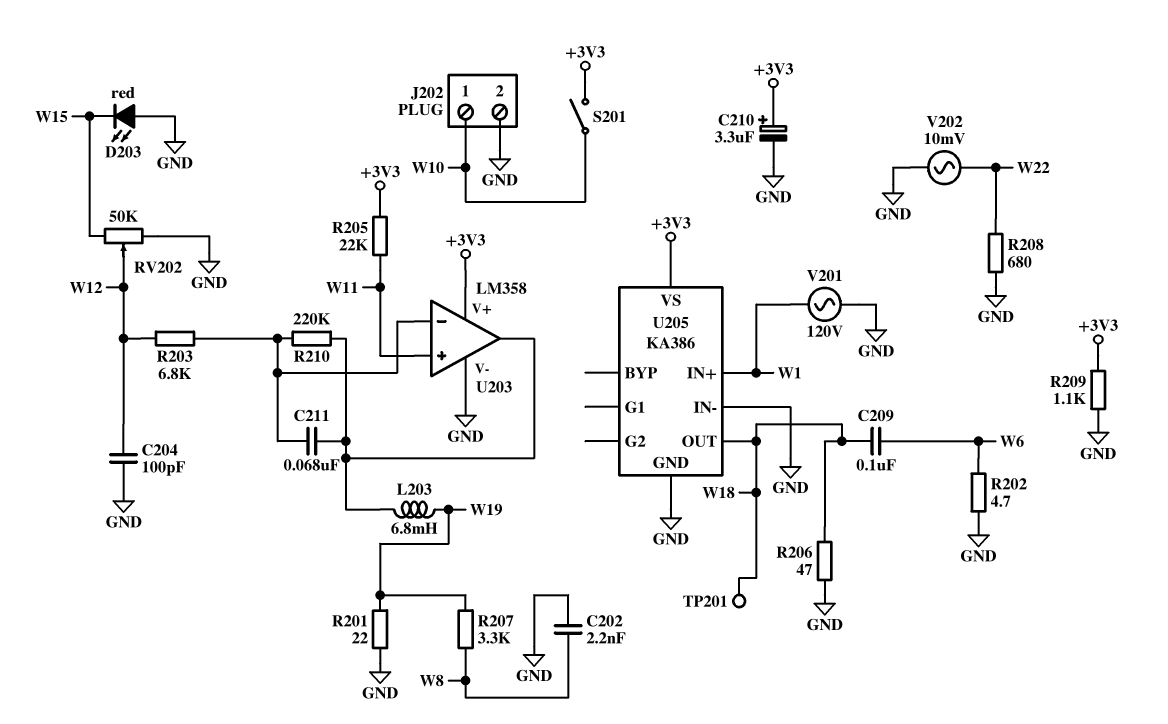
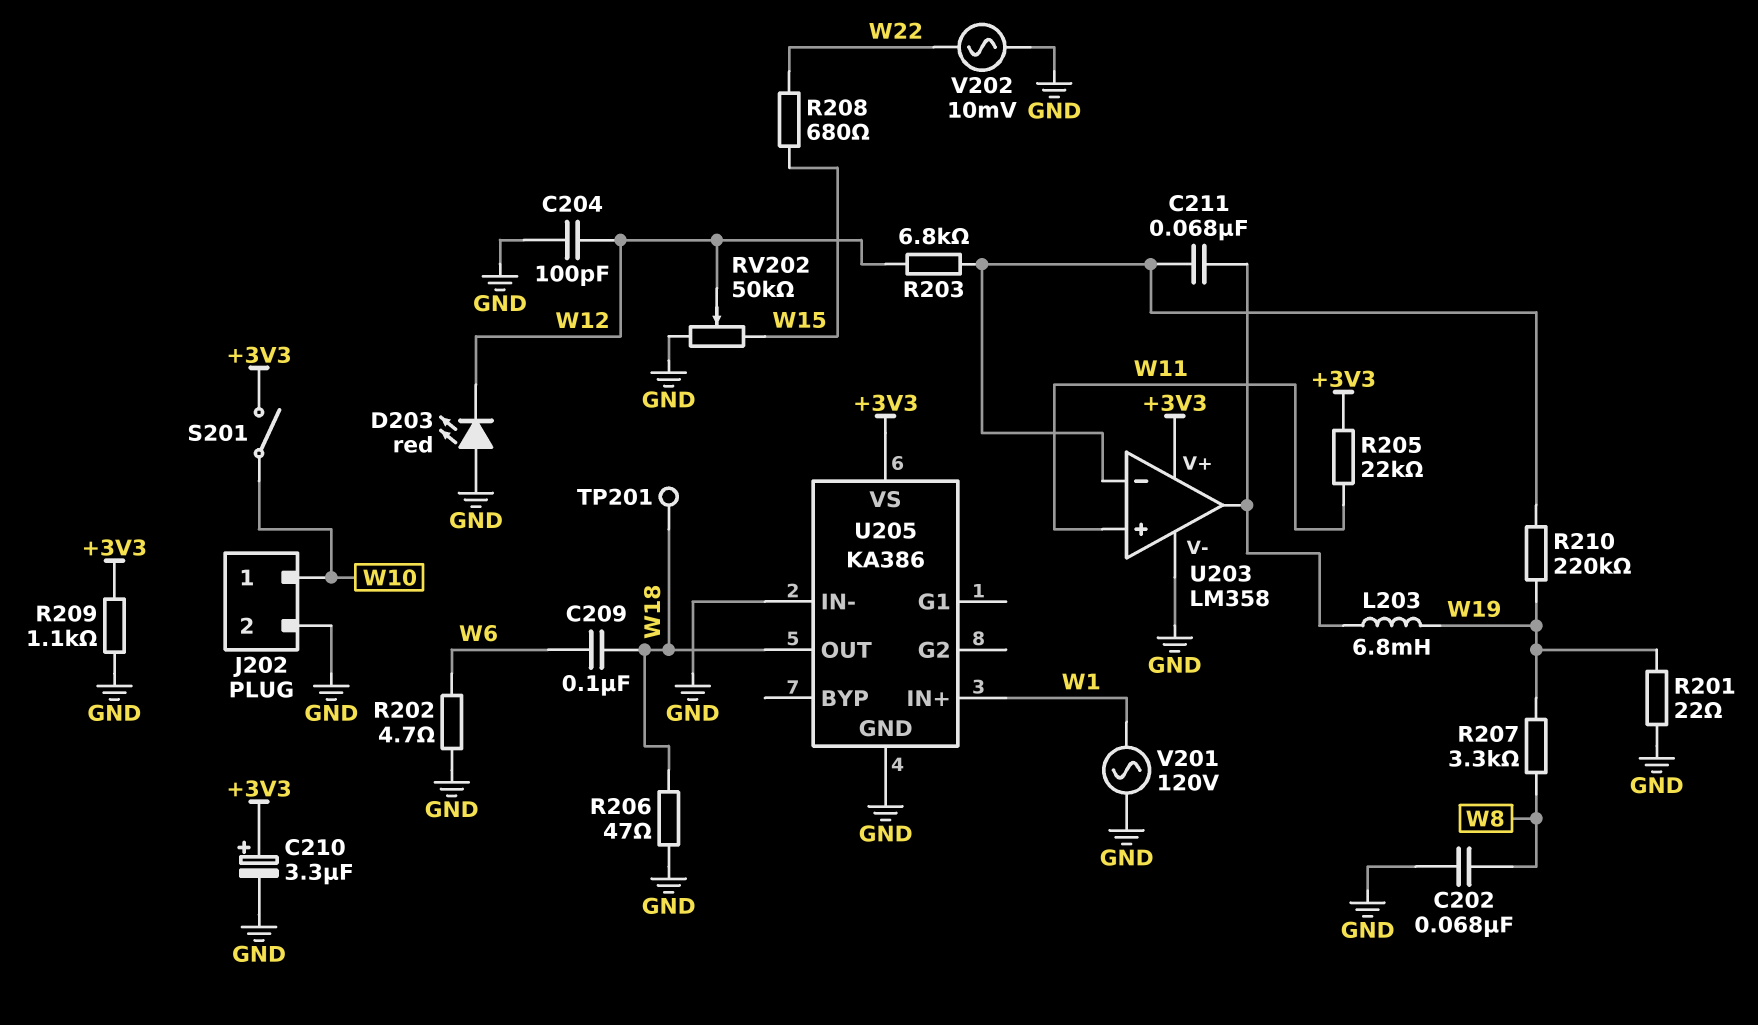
C202: 2.2nF (GND, W8) -> 68nF (GND, W8)
D203: LED red (A GND, K W15) -> LED red (A GND, K W12)
R208: 680 (GND, W22) -> 680 (W15, W22)
R210: 220k (U203/in-, U203/out) -> 220k (U203/in-, W19)

